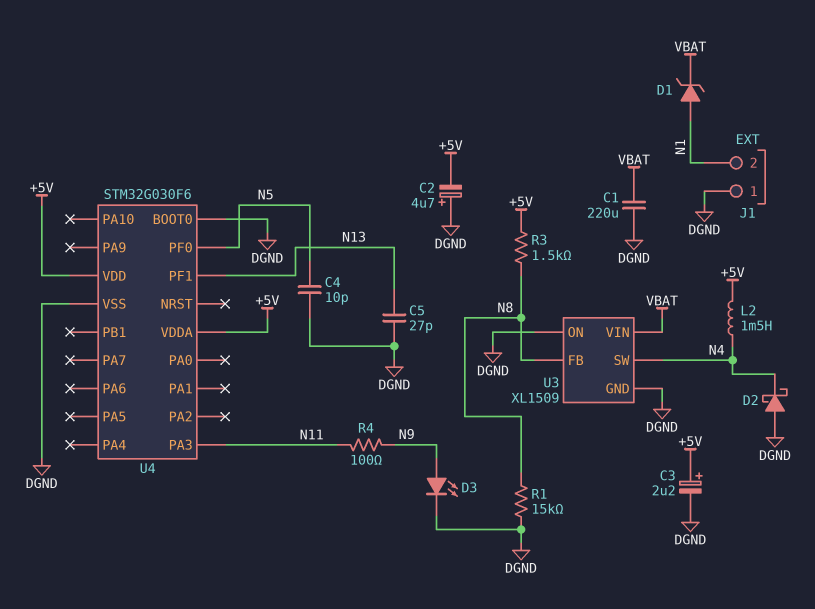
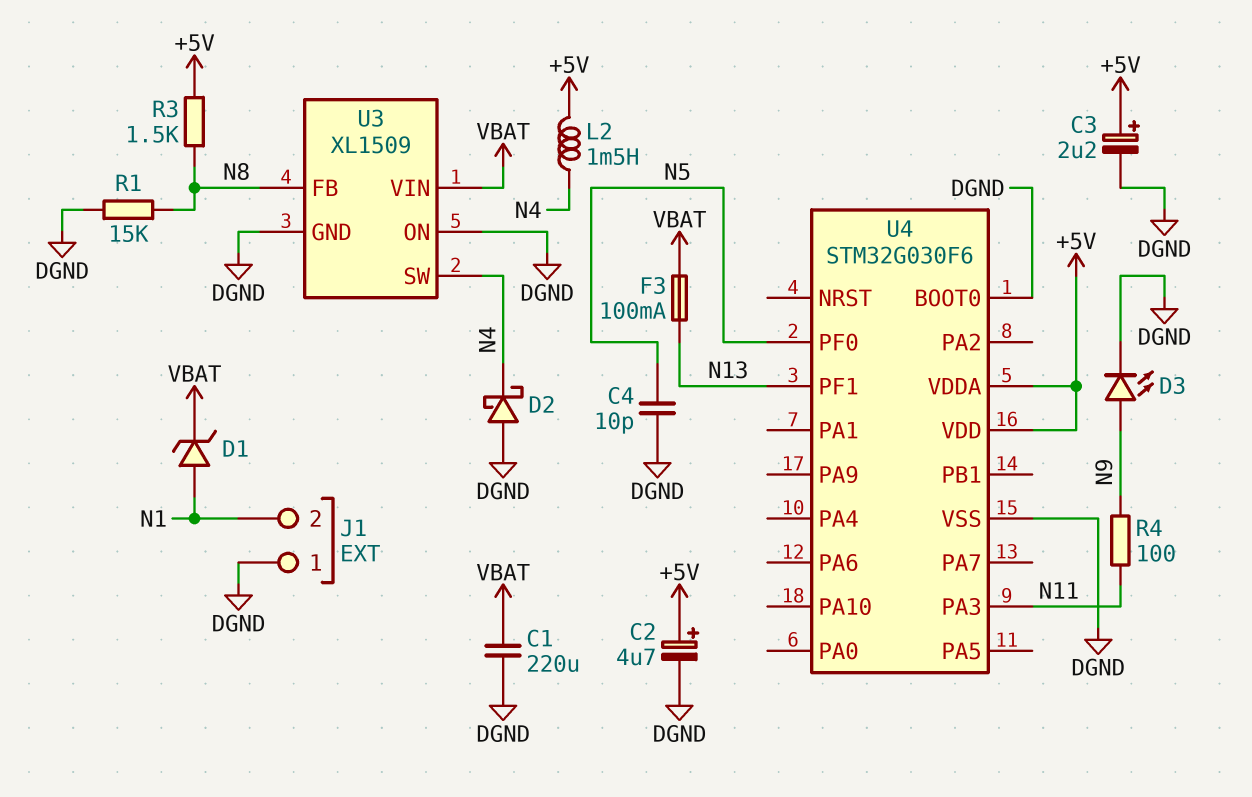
C2: 4.7uF (plus DGND, minus +5V) -> 4.7uF (plus +5V, minus DGND)
C5: 27pF (DGND, N13) -> none
F3: none -> 100mA (N13, VBAT)

